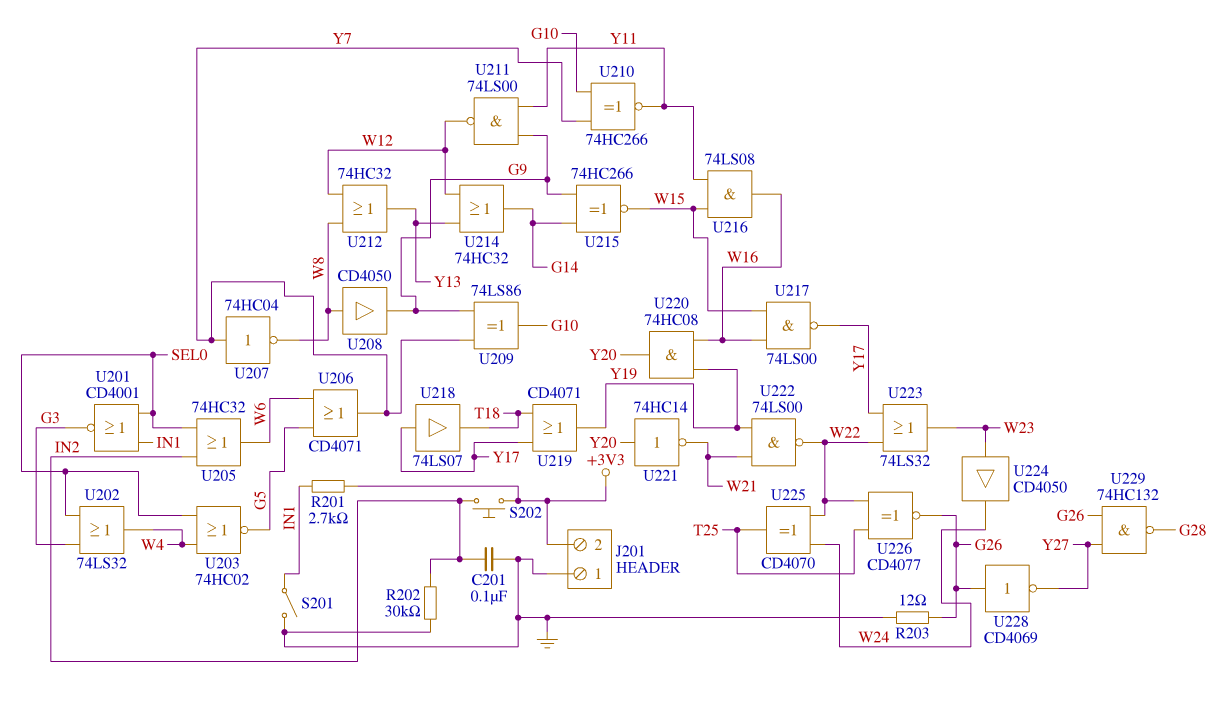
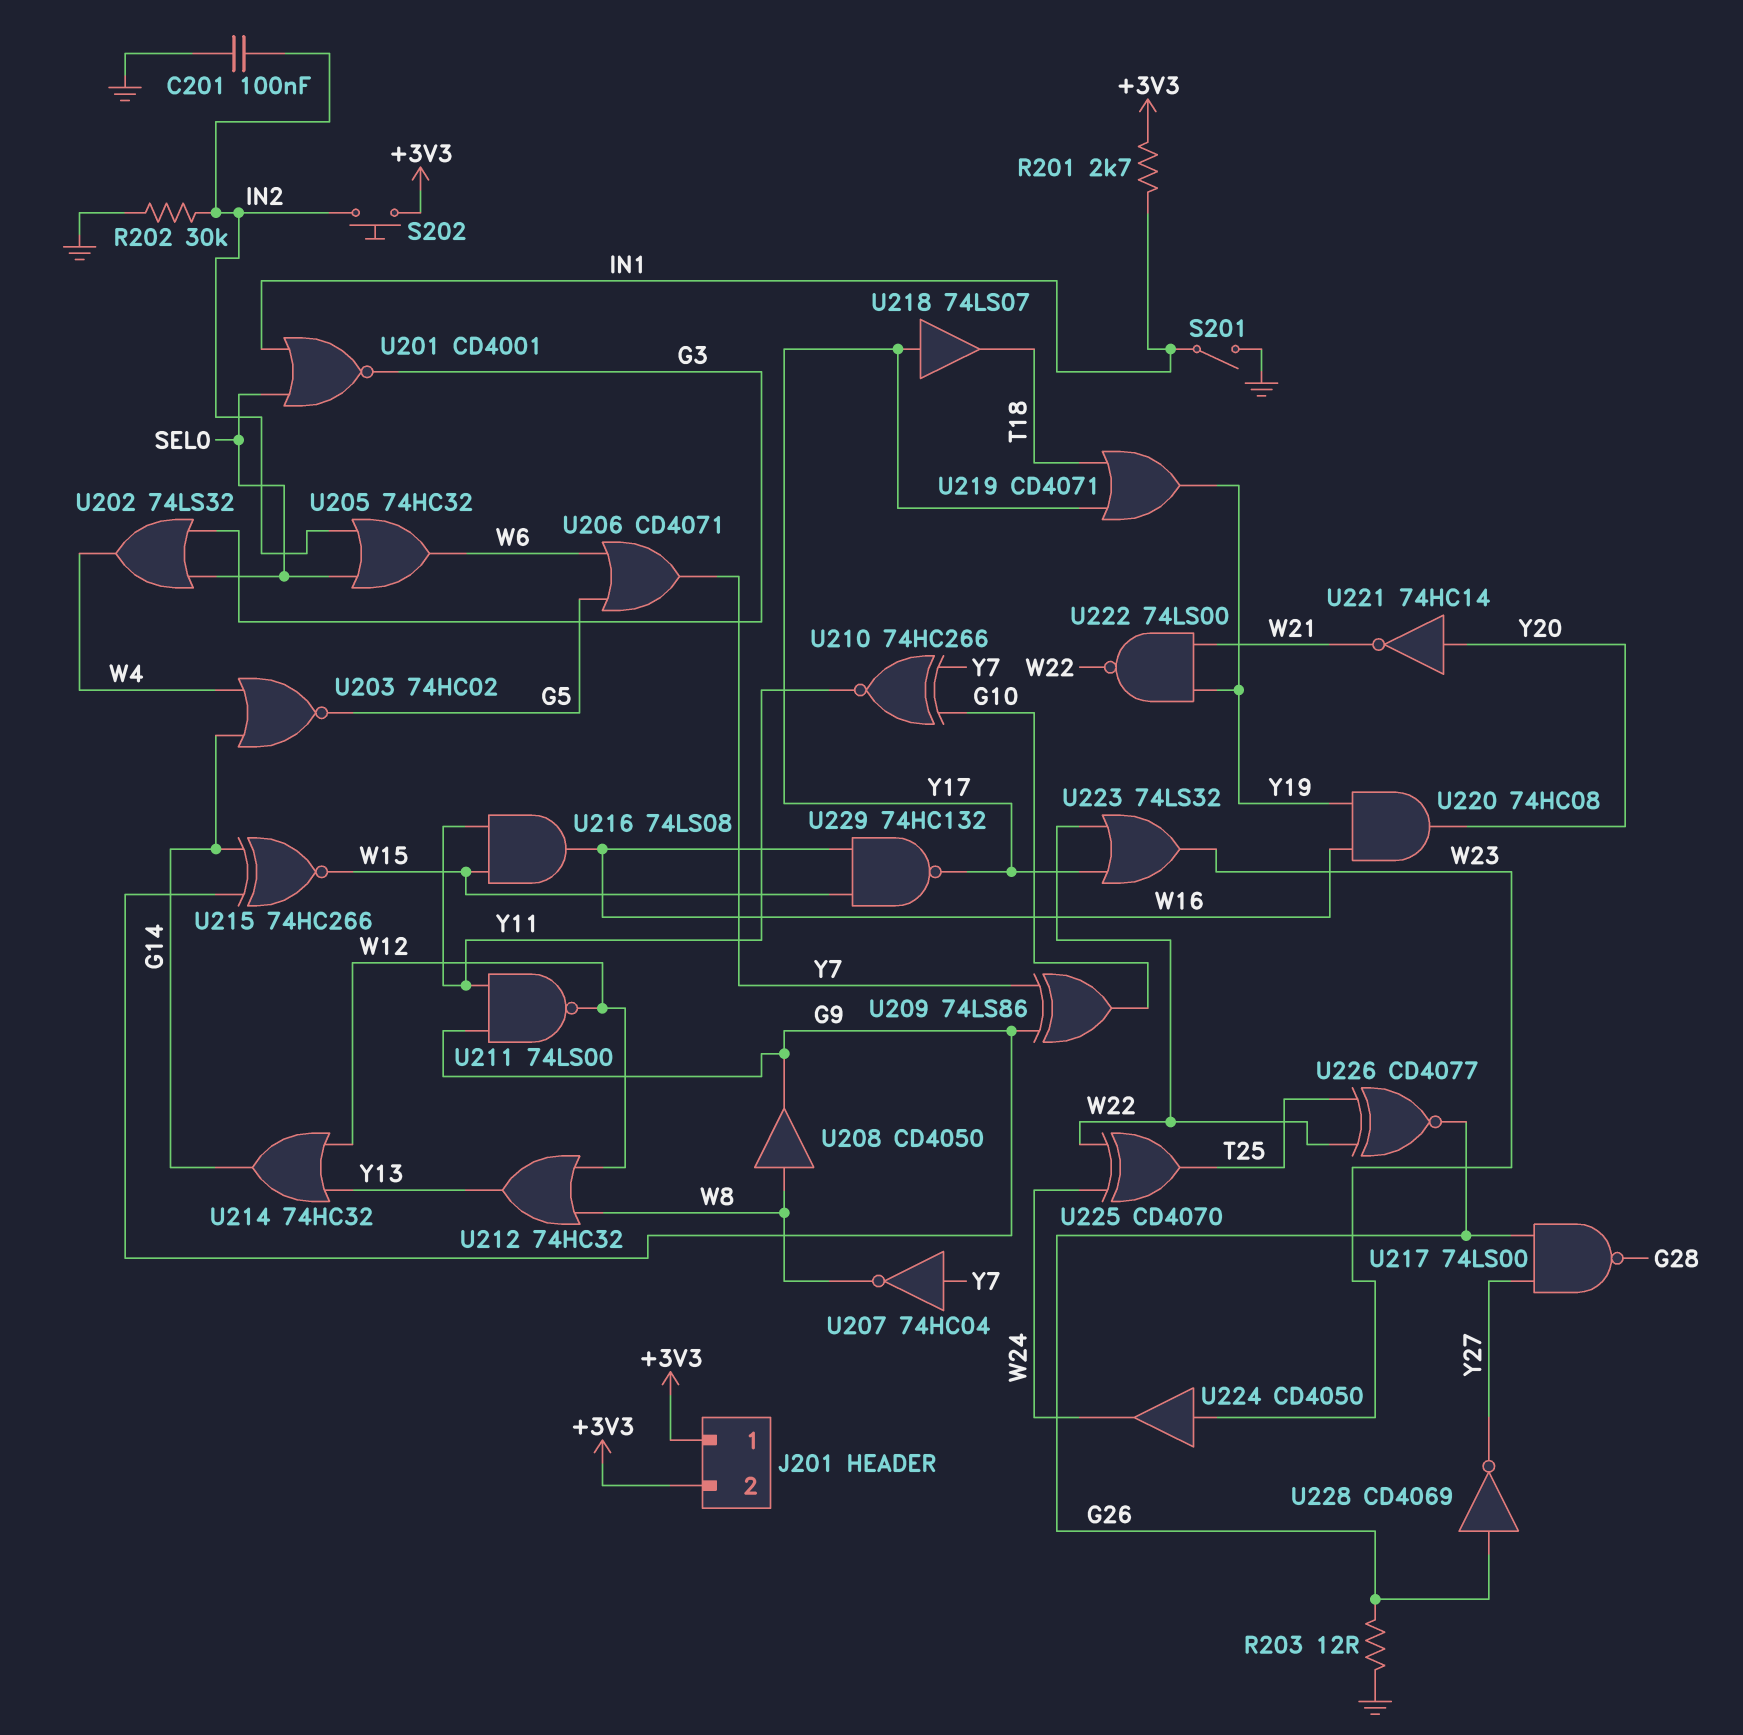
J201 pin 1: GND -> +3V3
U203: NOR 74HC02 (in SEL0, in W4, out G5) -> NOR 74HC02 (in G14, in W4, out G5)
U217: NAND 74LS00 (in W15, in W16, out Y17) -> NAND 74LS00 (in G26, in Y27, out G28)
U229: NAND 74HC132 (in G26, in Y27, out G28) -> NAND 74HC132 (in W15, in W16, out Y17)

